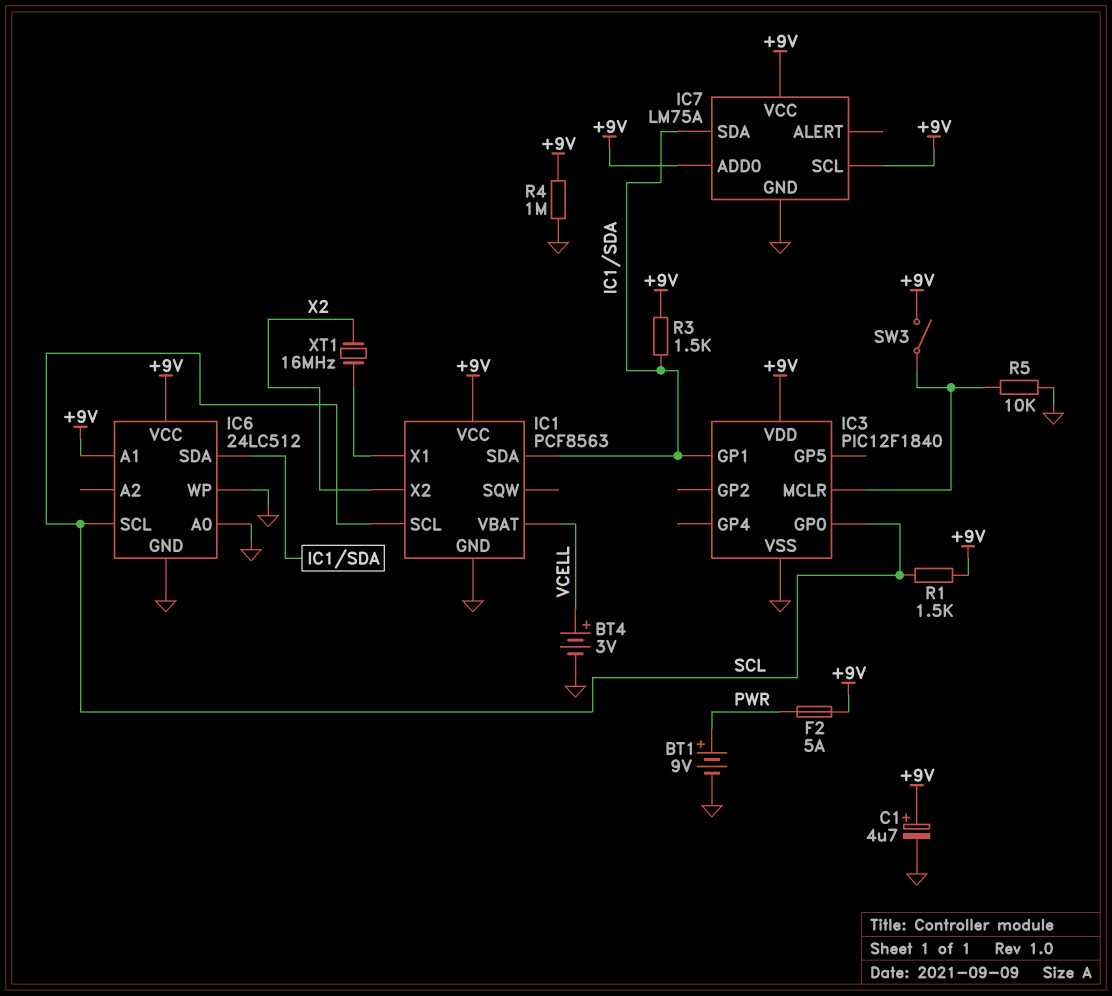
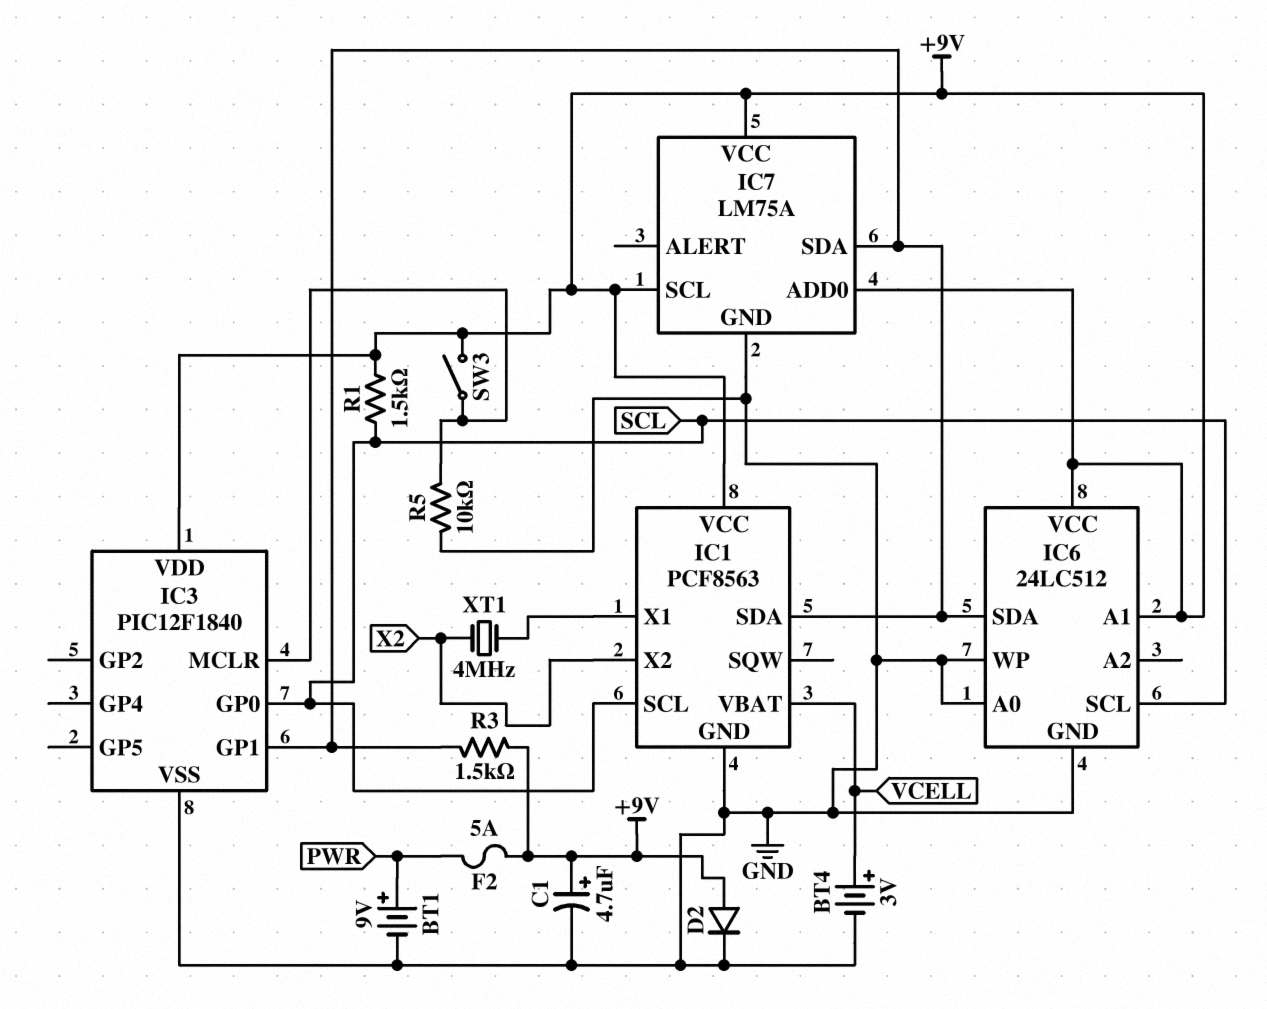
D2: none -> diode (A +9V, K GND)
R4: 1M (+9V, GND) -> none
XT1: 16MHz (IC1/X1, X2) -> 4MHz (IC1/X1, X2)

